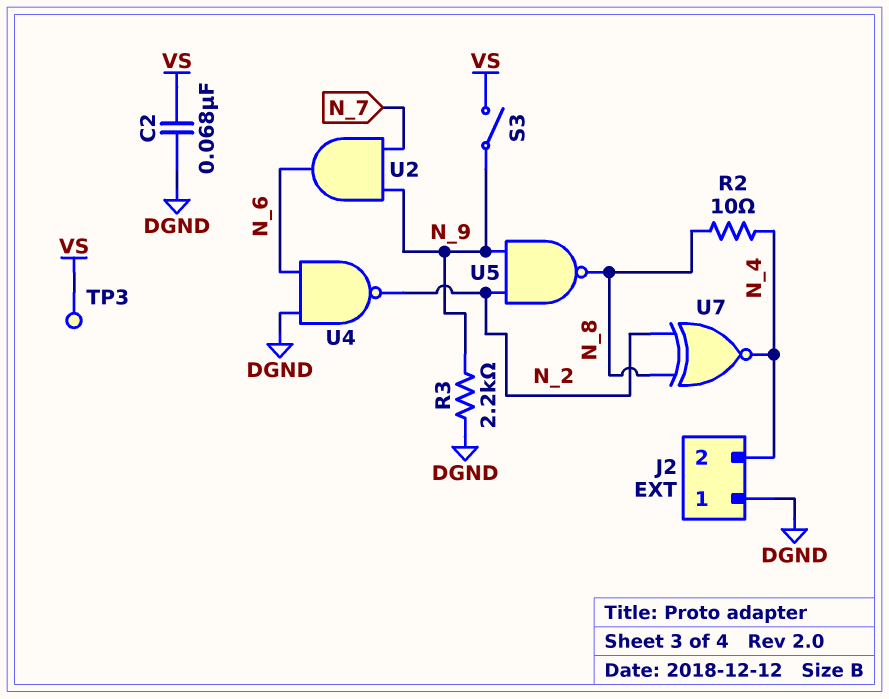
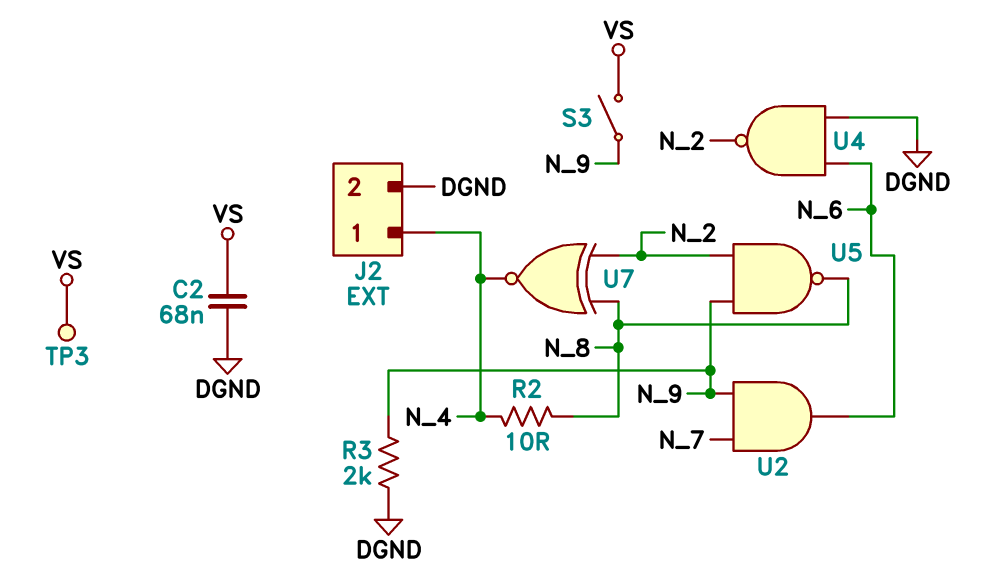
J2 pin 1: DGND -> N_4
J2 pin 2: N_4 -> DGND
R3: 2.2k (DGND, N_9) -> 2k (DGND, N_9)

